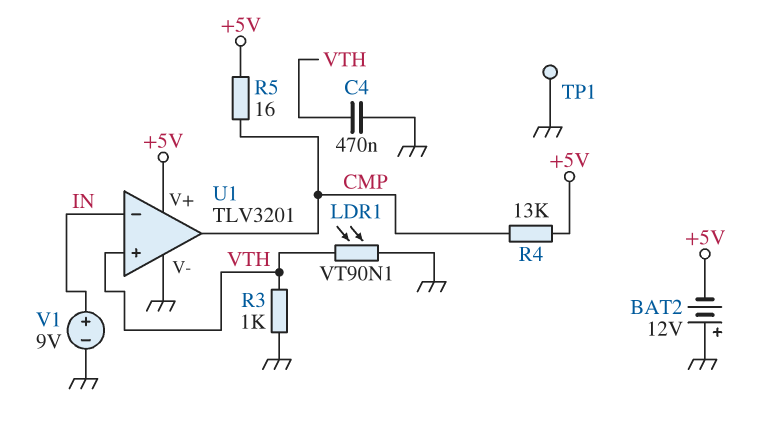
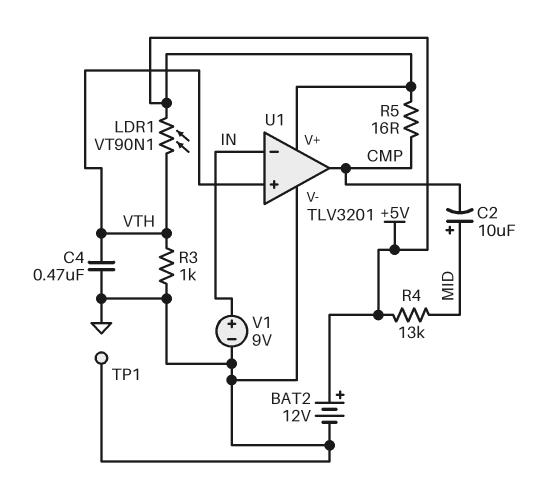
BAT2: 12V (plus GND, minus +5V) -> 12V (plus +5V, minus GND)
C2: none -> 10uF (plus MID, minus CMP)
LDR1: VT90N1 (GND, VTH) -> VT90N1 (+5V, VTH)
R4: 13k (+5V, CMP) -> 13k (+5V, MID)

